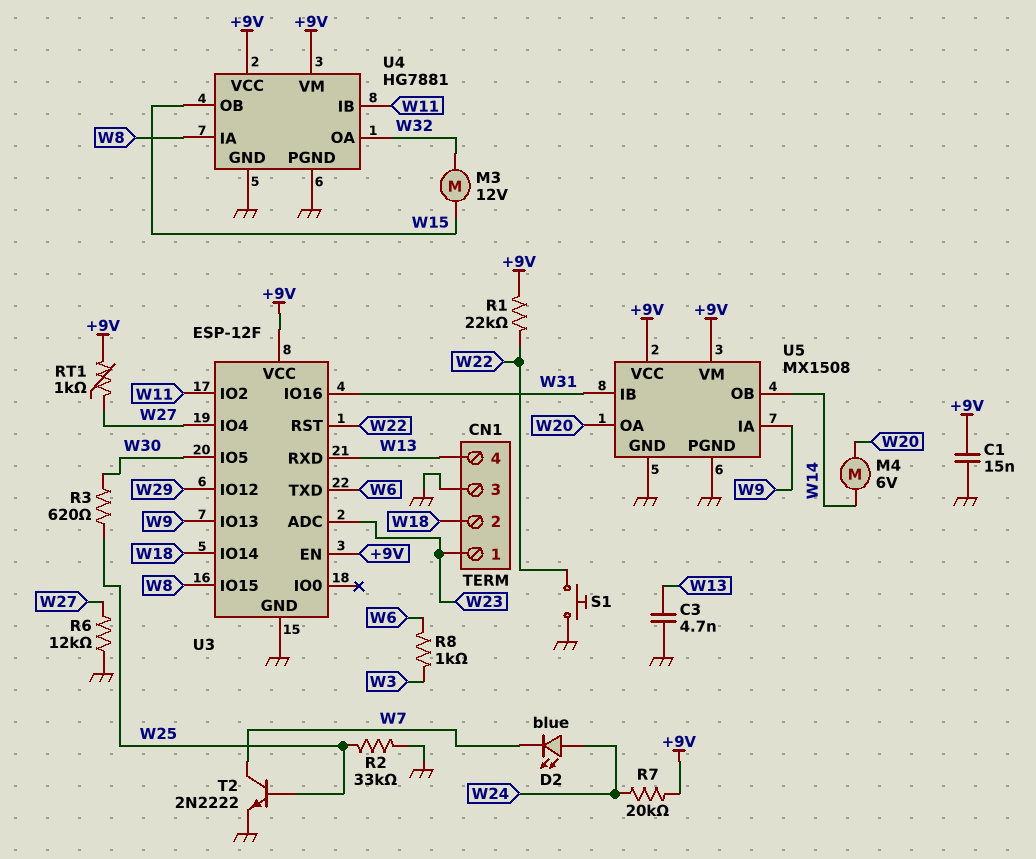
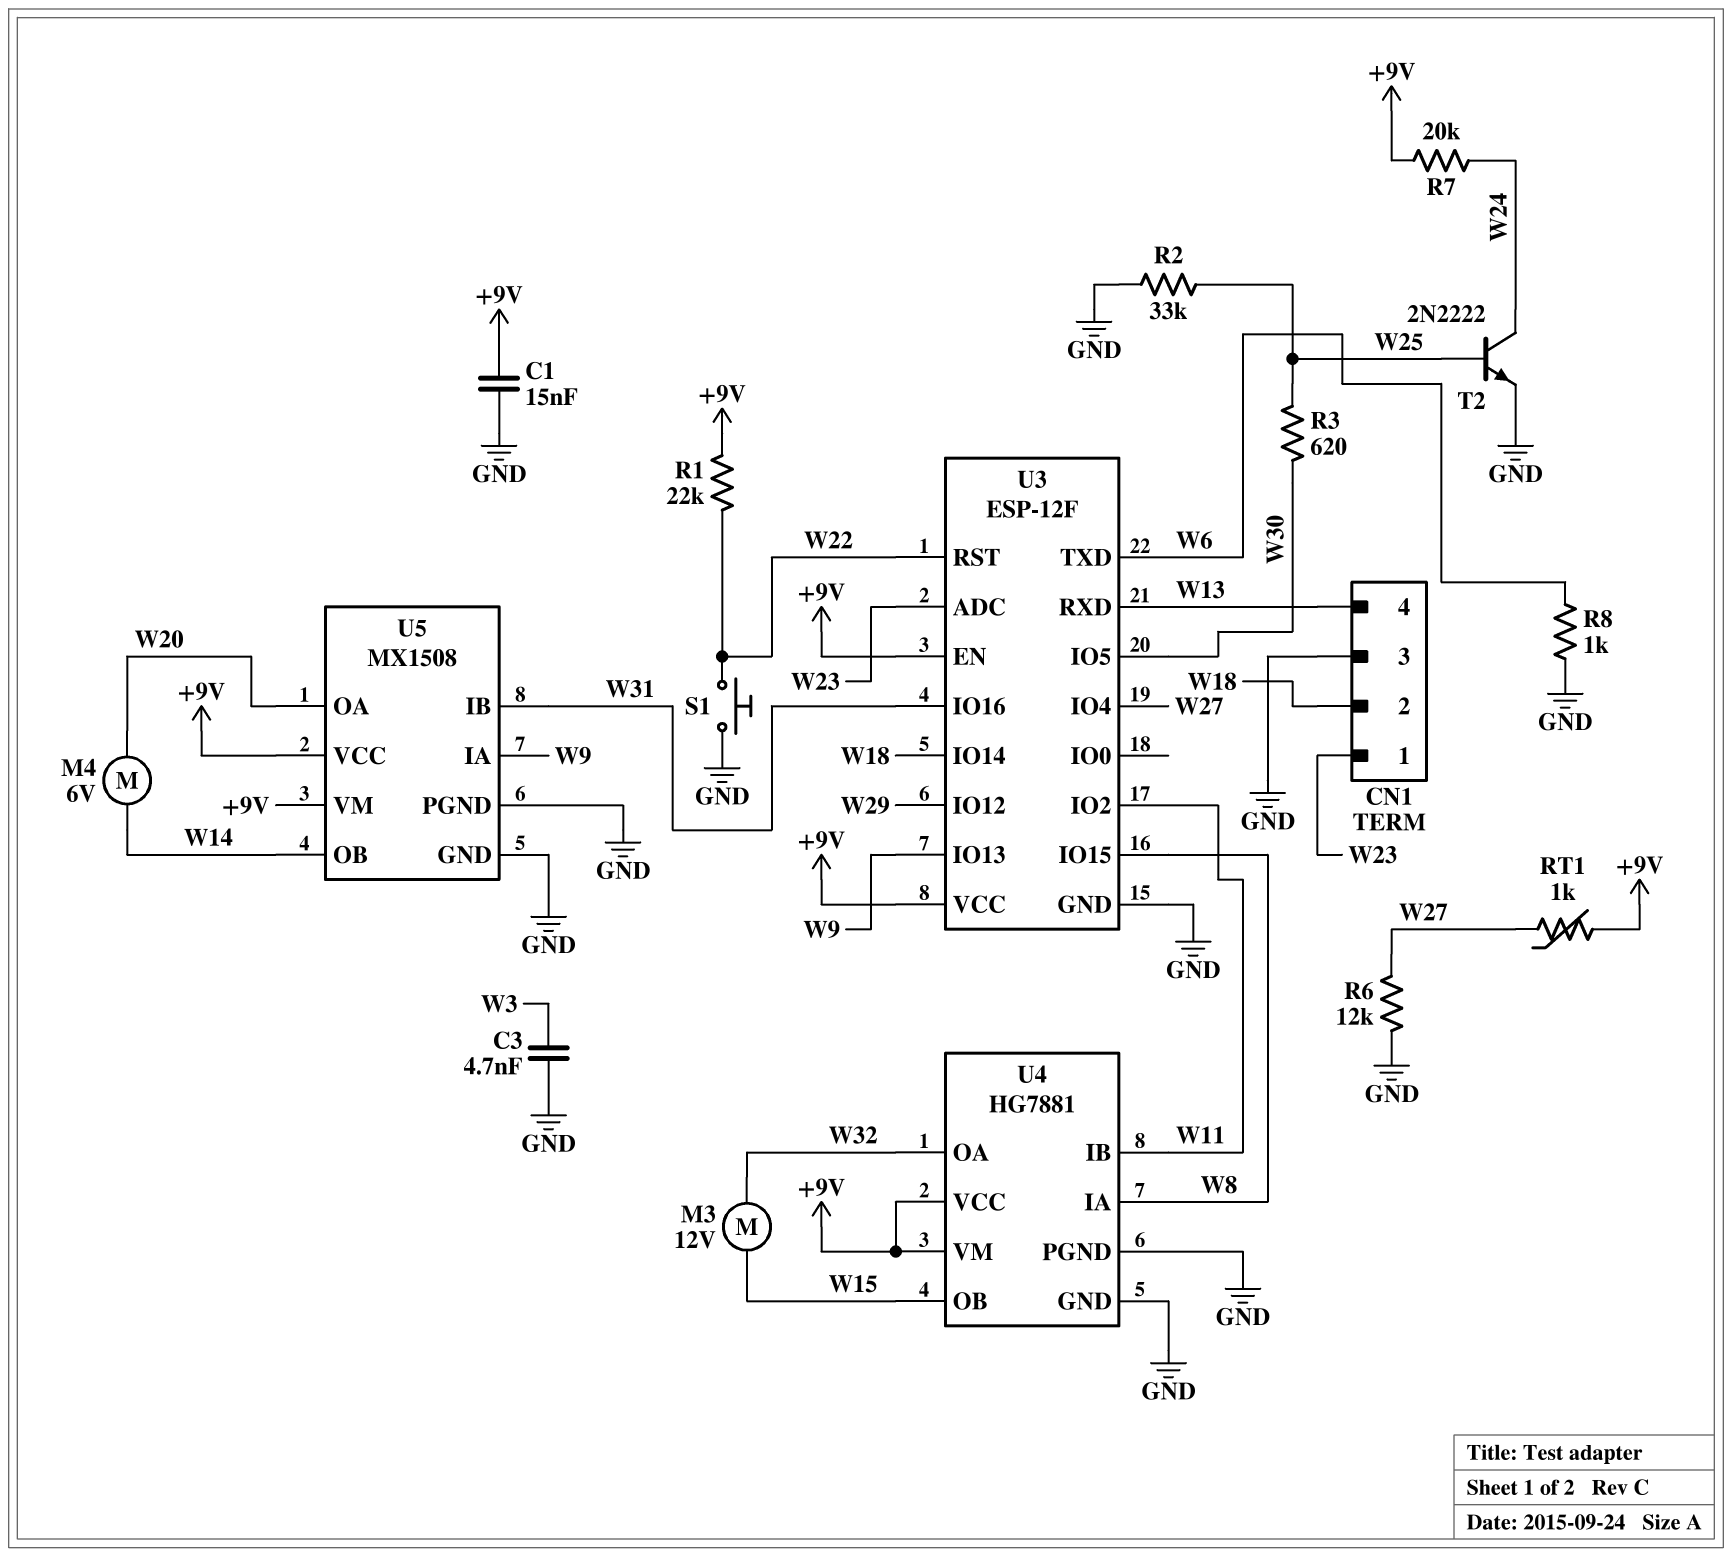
C3: 4.7nF (GND, W13) -> 4.7nF (GND, W3)
D2: LED blue (A W24, K W7) -> none
R8: 1k (W3, W6) -> 1k (GND, W6)
T2: NPN 2N2222 (B W25, C W7, E GND) -> NPN 2N2222 (B W25, C W24, E GND)

